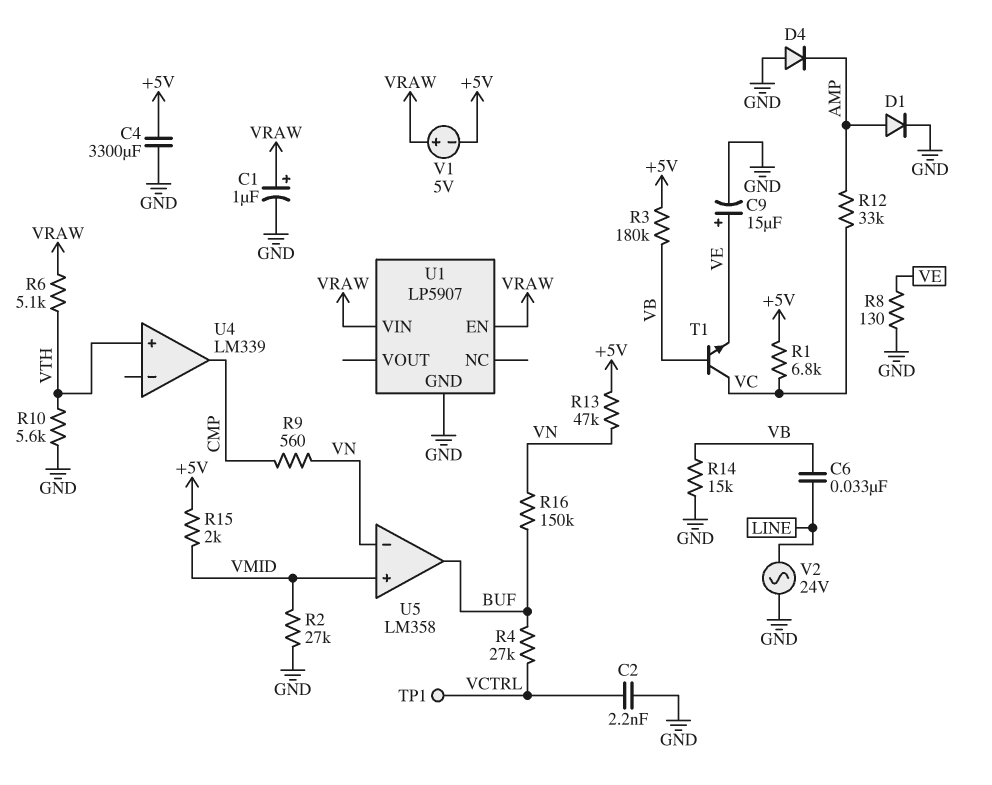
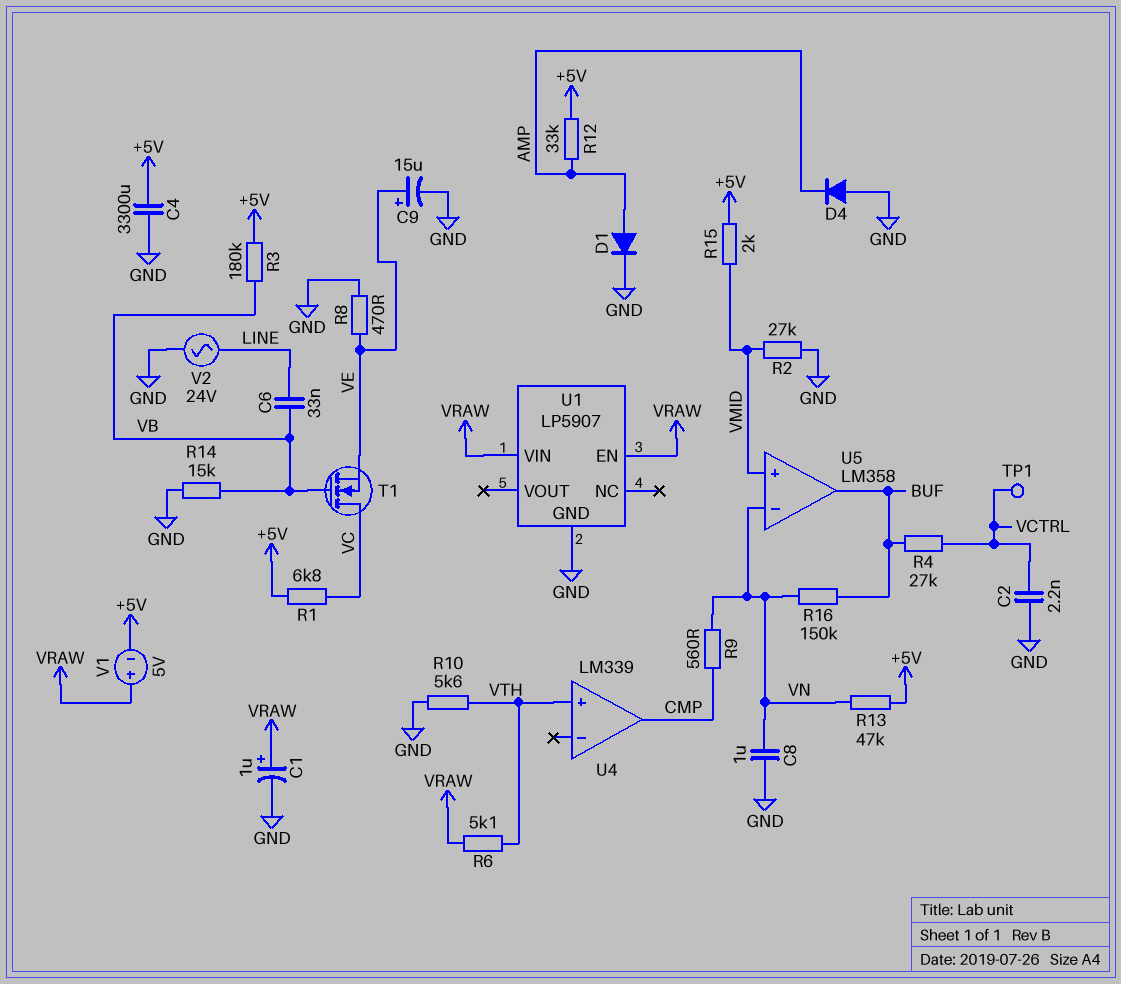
C8: none -> 1uF (GND, VN)
R8: 130 (GND, VE) -> 470 (GND, VE)
R12: 33k (AMP, VC) -> 33k (+5V, AMP)
T1: NPN (B VB, C VC, E VE) -> NMOS (G VB, D VC, S VE)

